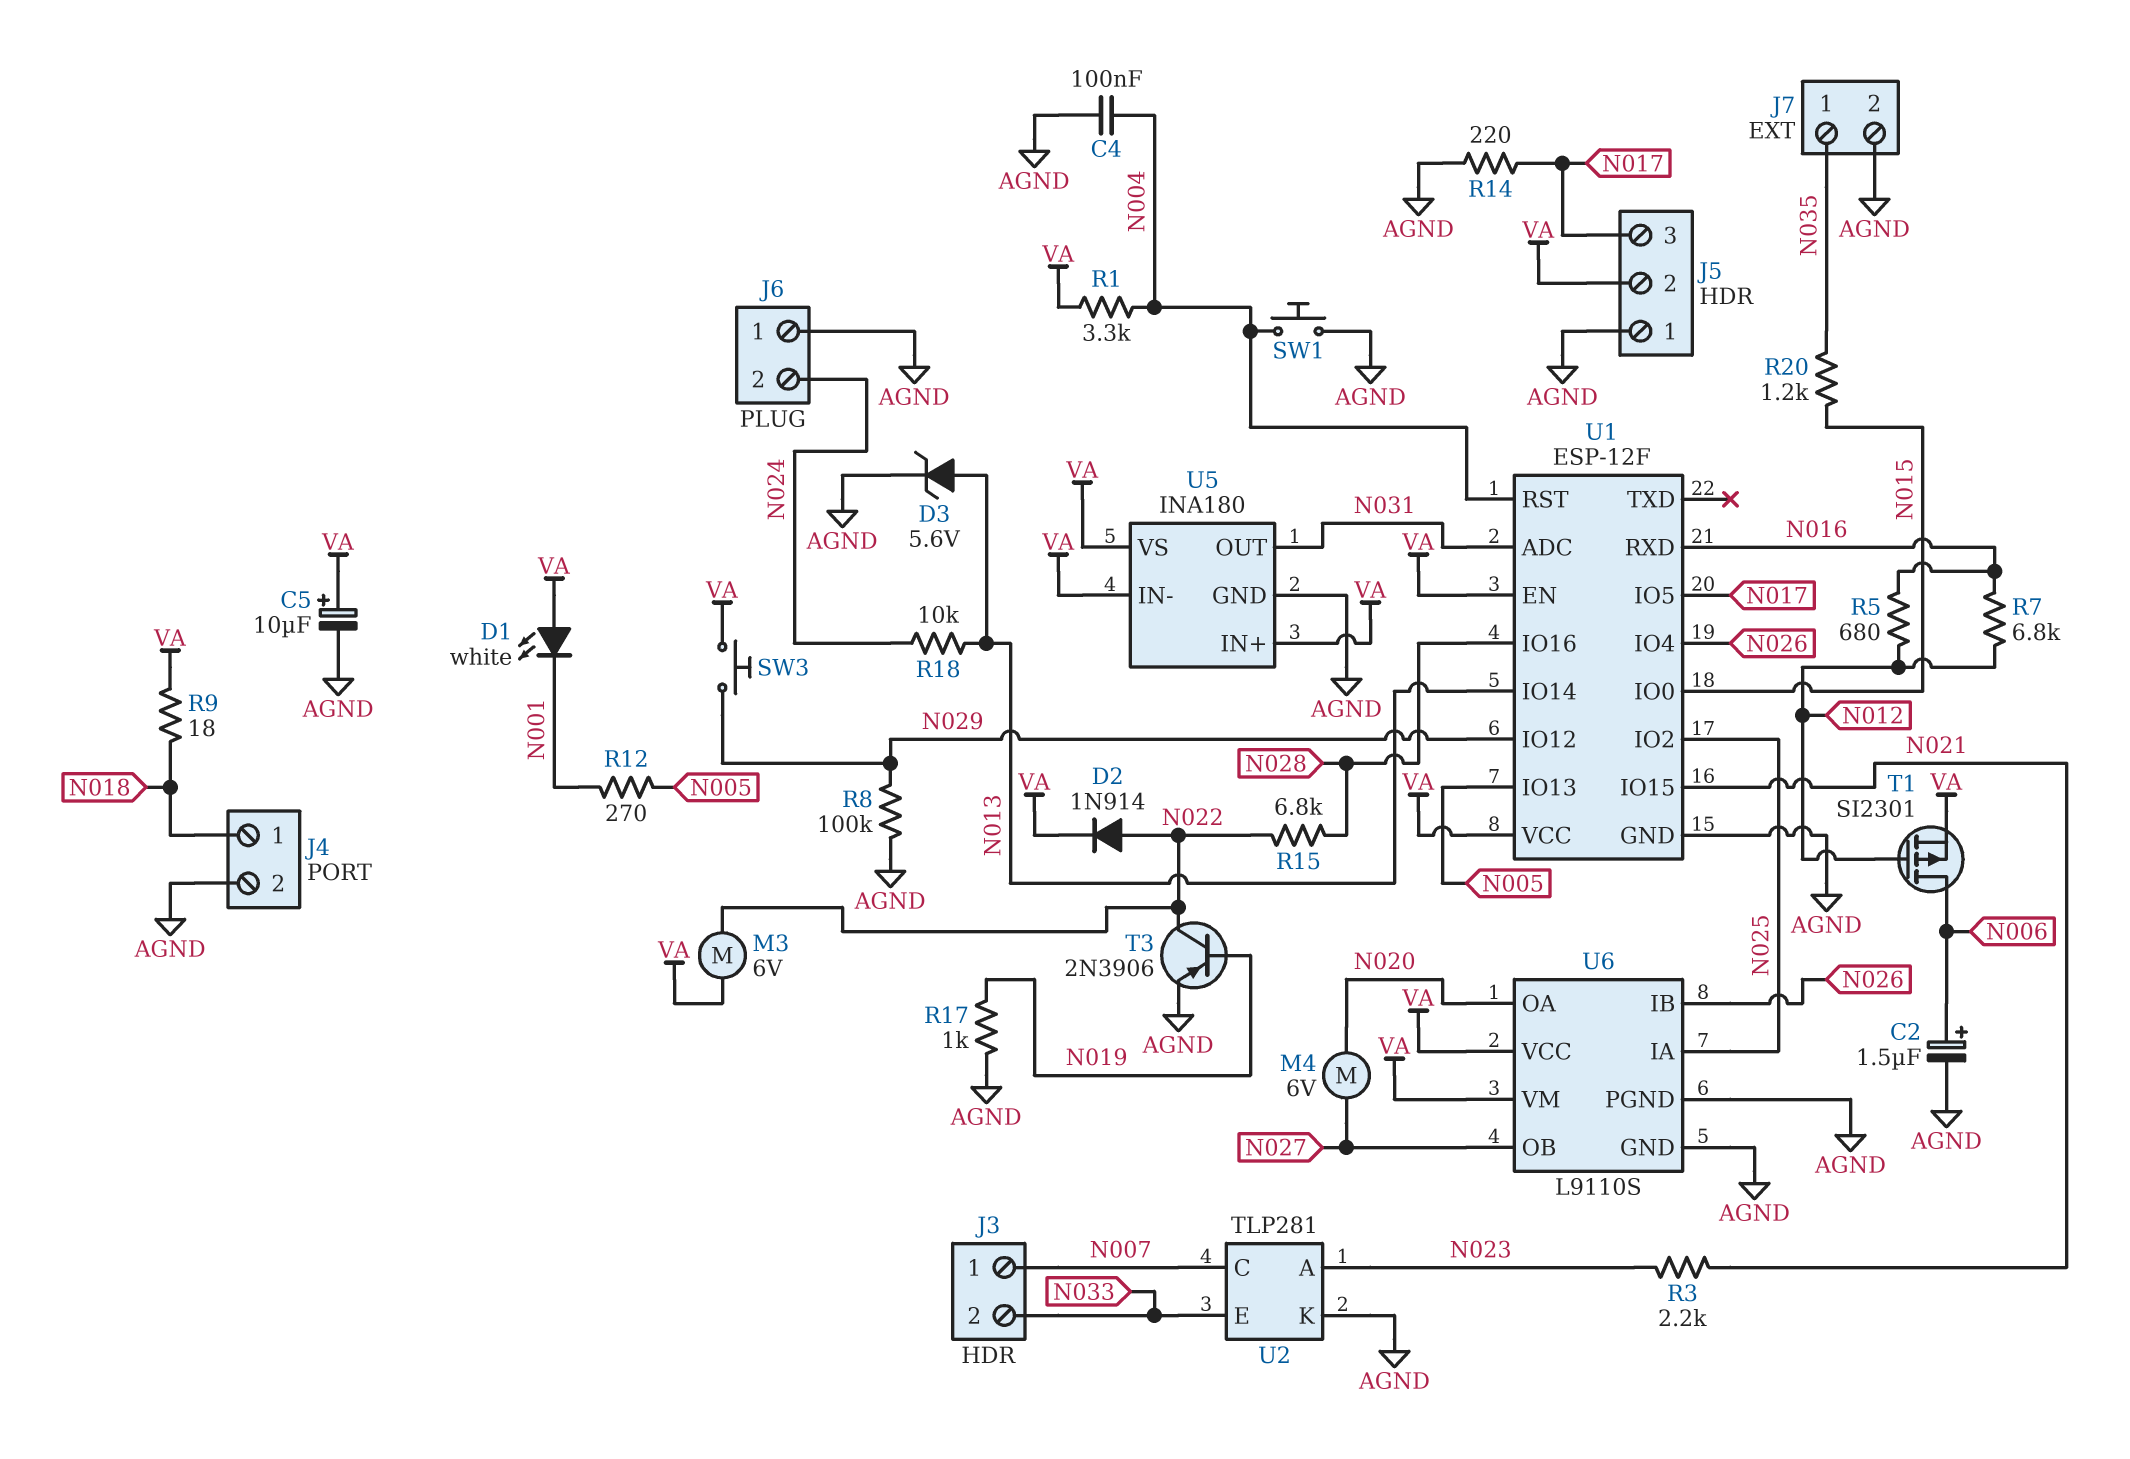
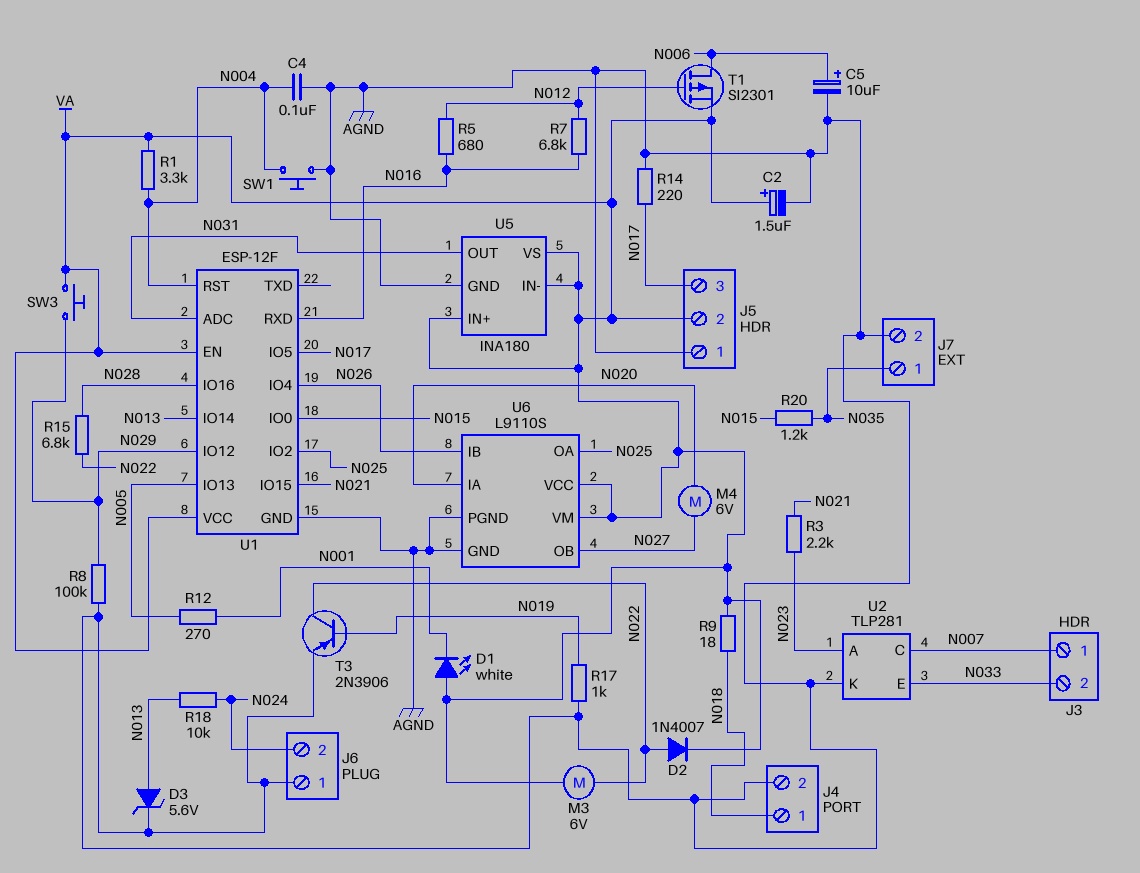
C2: 1.5uF (plus N006, minus AGND) -> 1.5uF (plus VA, minus AGND)
C5: 10uF (plus VA, minus AGND) -> 10uF (plus N006, minus AGND)
D2: diode 1N914 (A N022, K VA) -> diode 1N4007 (A N022, K VA)
U6 pin IA: N025 -> N020
U6 pin OA: N020 -> N025

